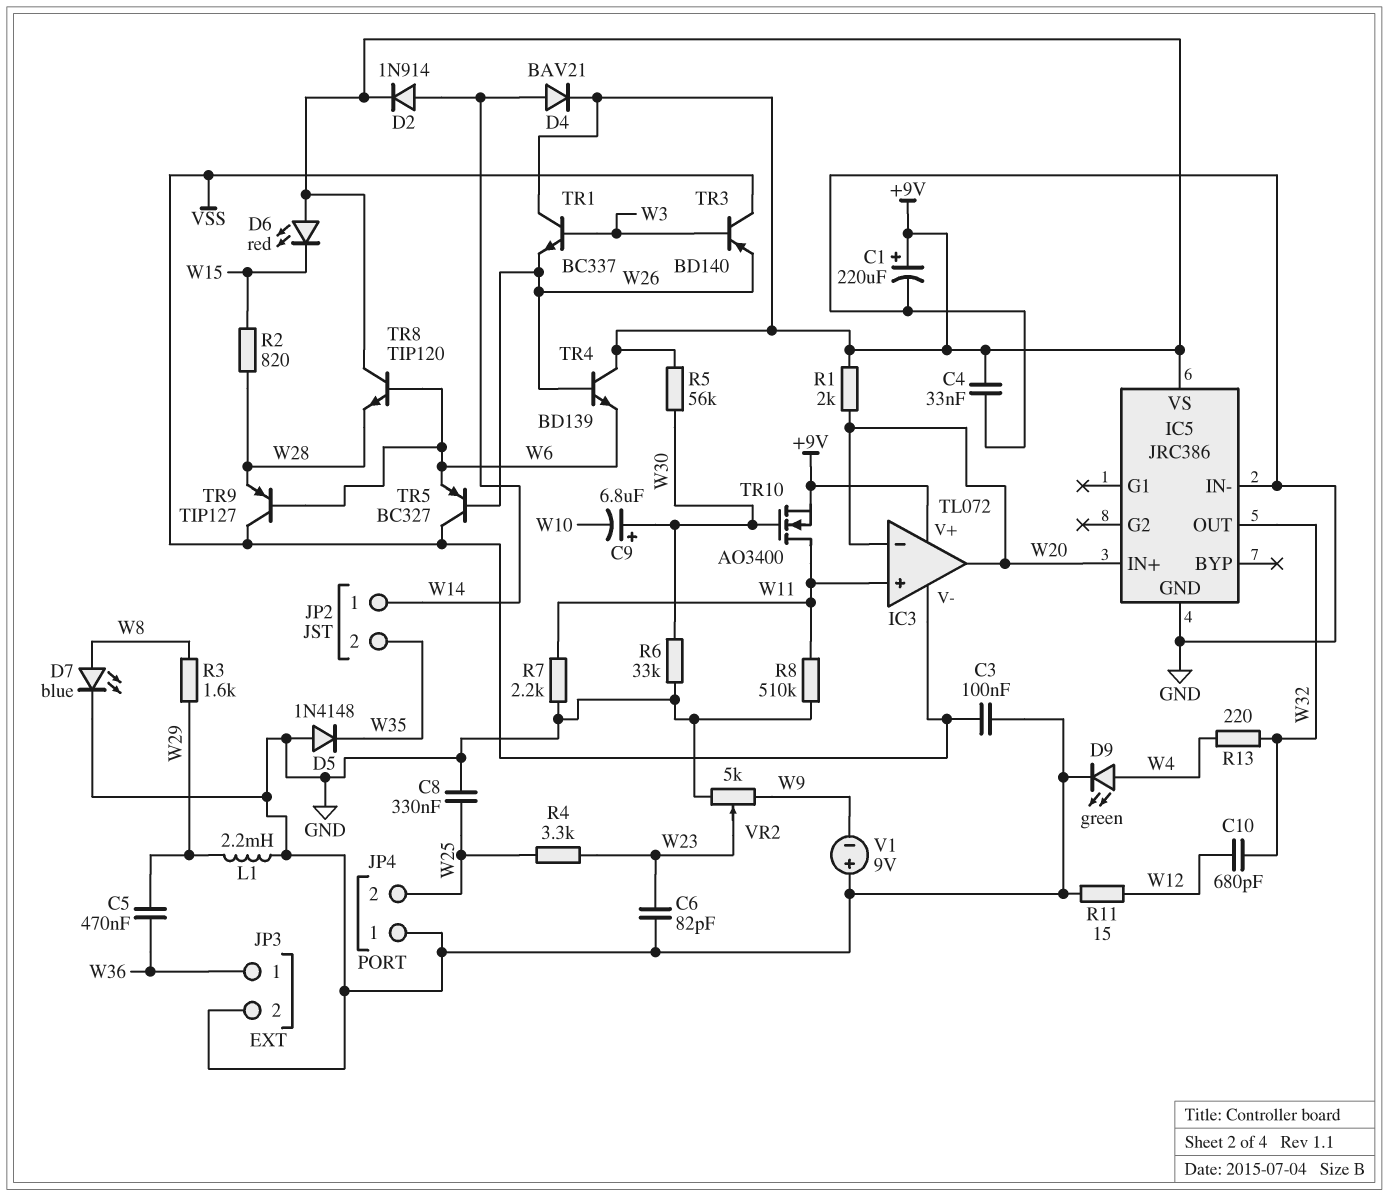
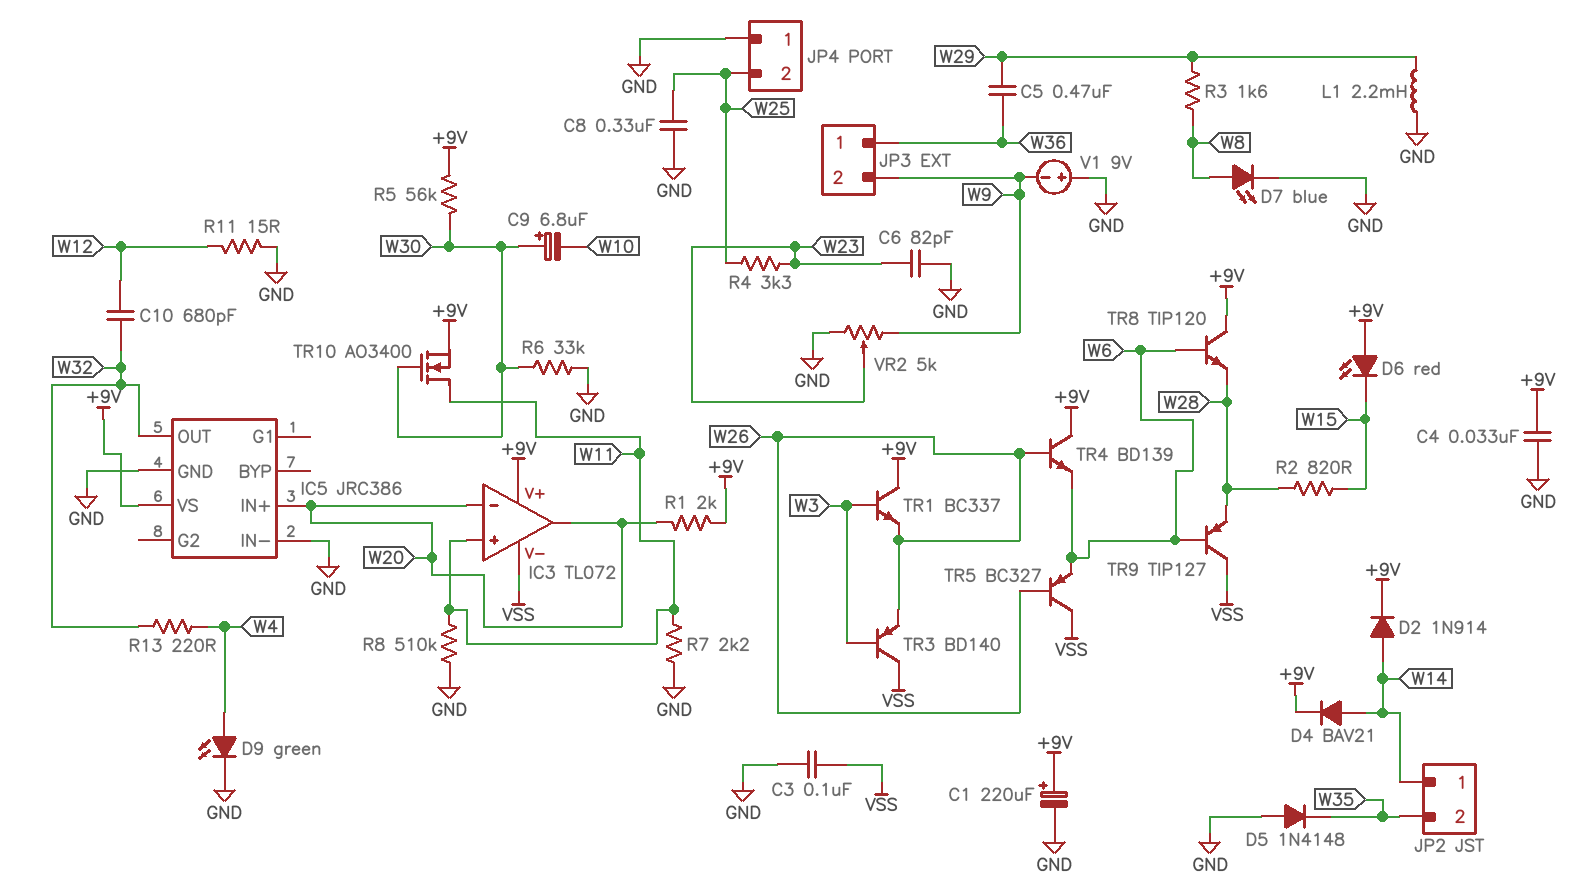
JP3 pin 2: GND -> W9

